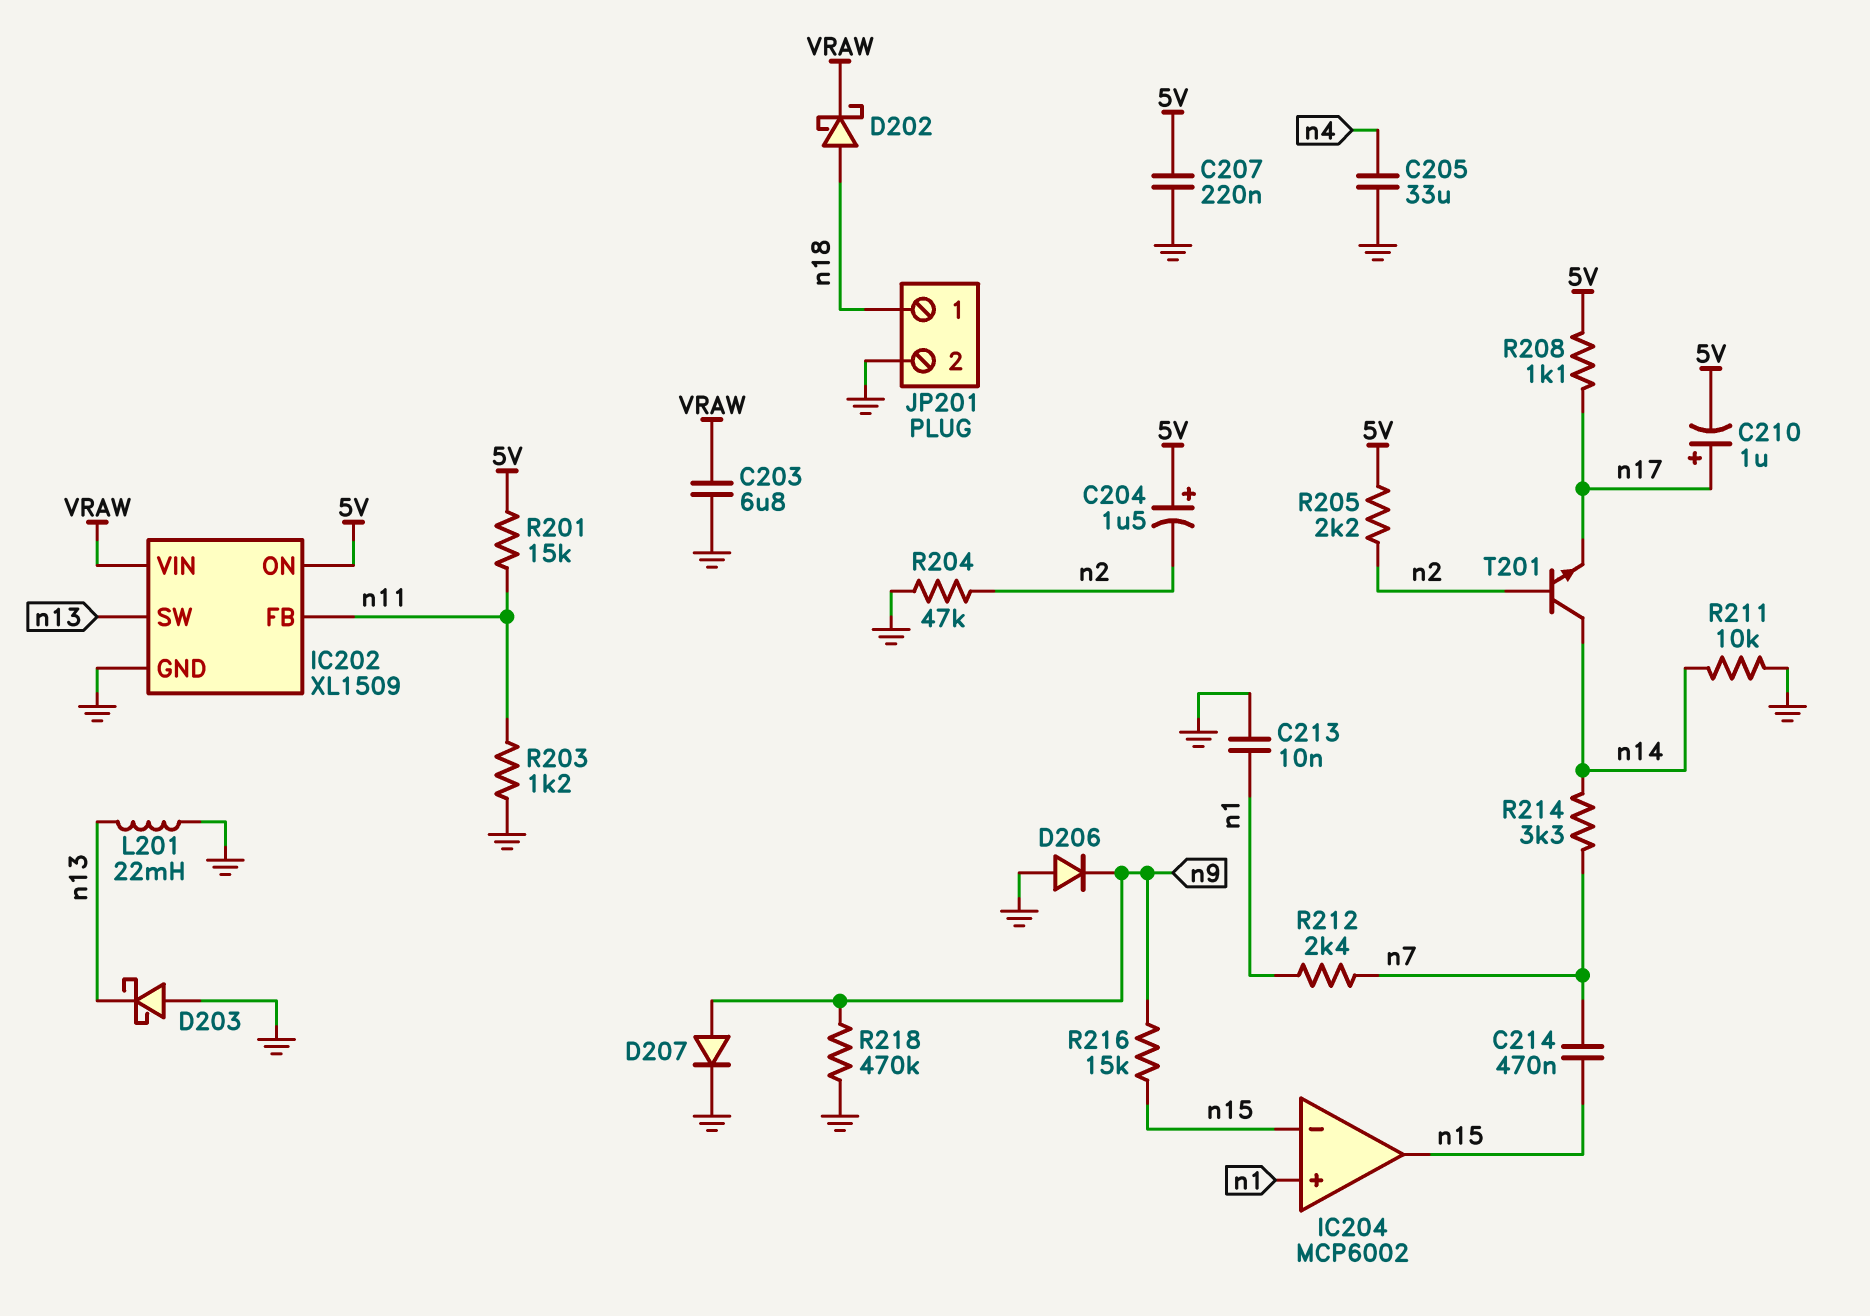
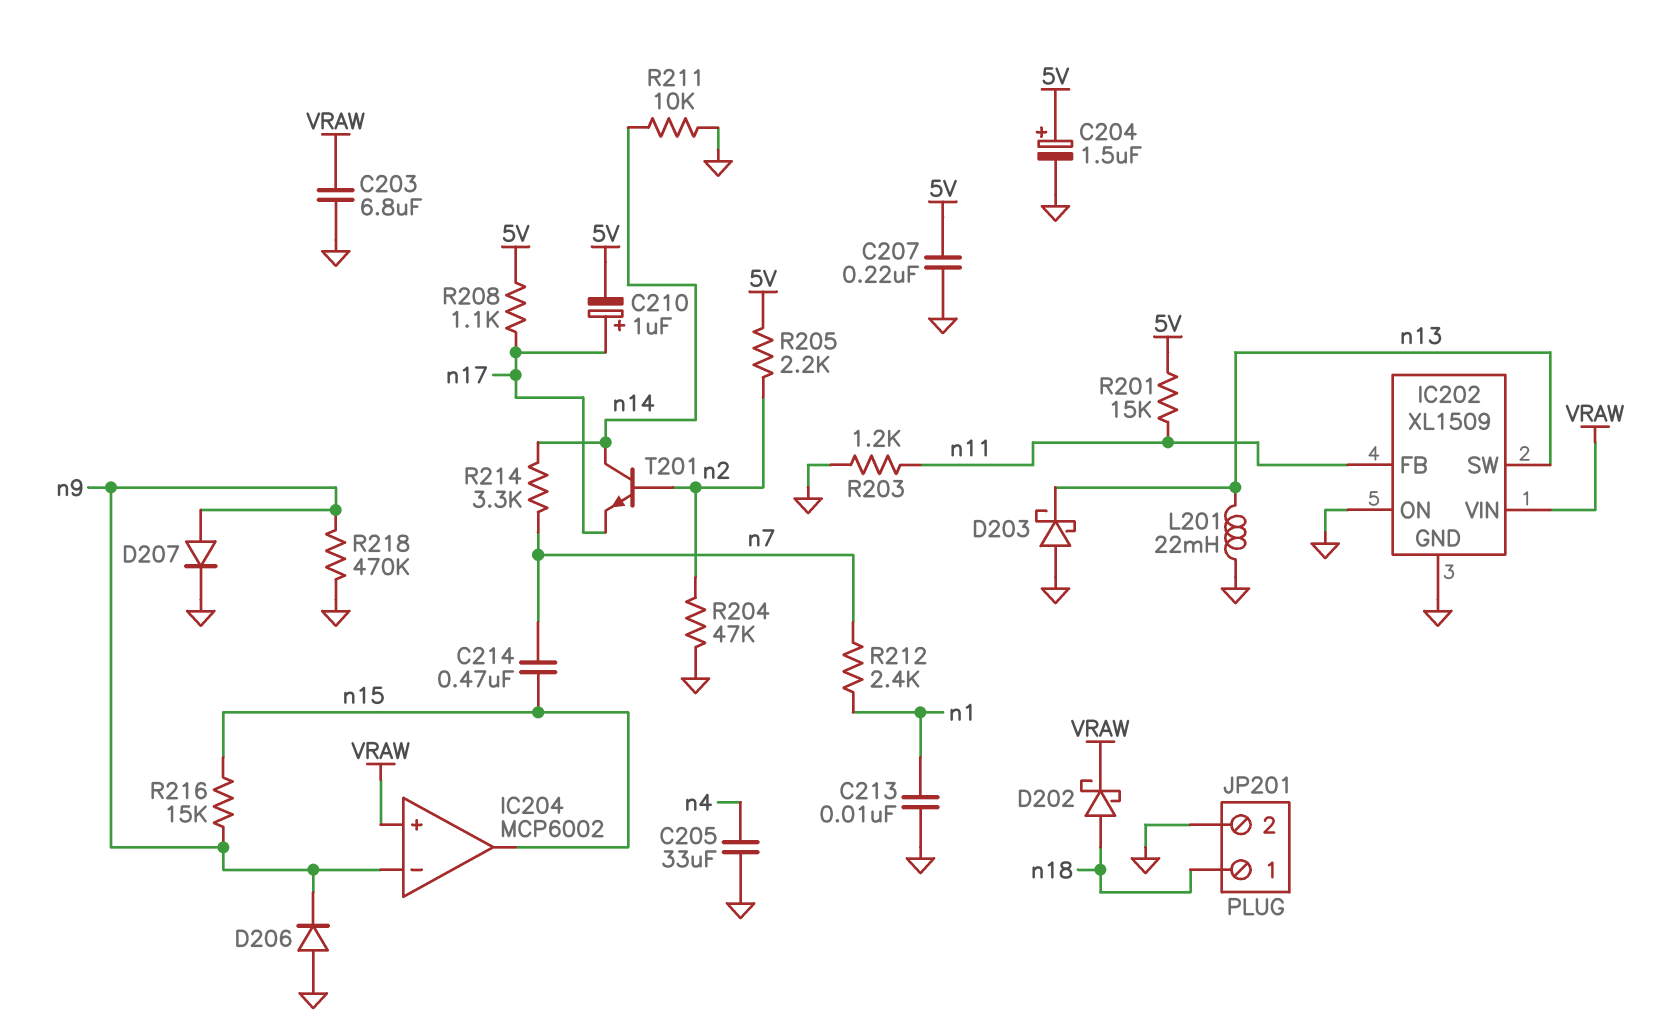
C204: 1.5uF (plus 5V, minus n2) -> 1.5uF (plus 5V, minus GND)
IC202 pin ON: 5V -> GND
IC204 pin in+: n1 -> VRAW
IC204 pin in-: n15 -> n9

